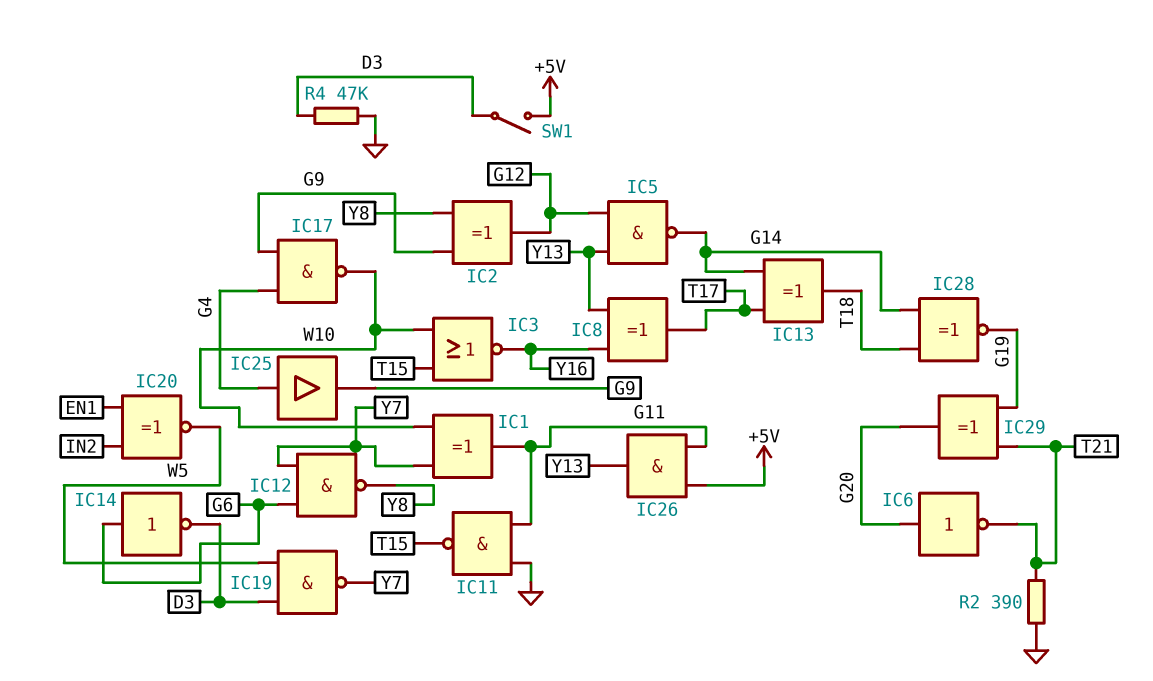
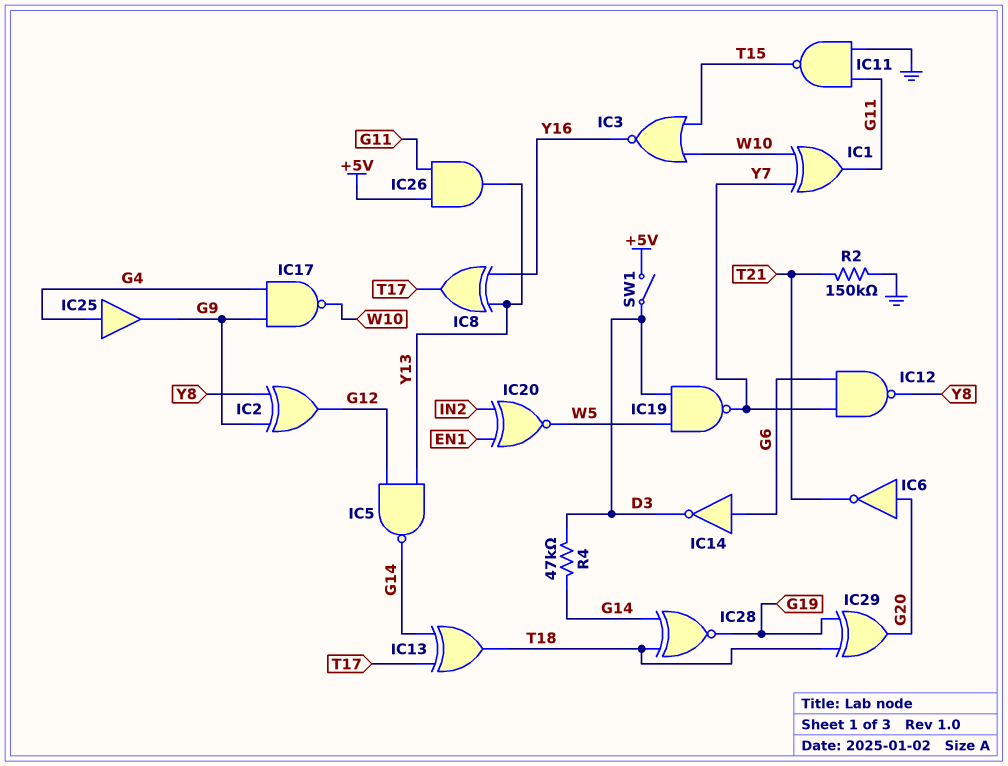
IC29: XOR (in G19, in T21, out G20) -> XOR (in G19, in T18, out G20)
R2: 390 (GND, T21) -> 150k (GND, T21)
R4: 47k (D3, GND) -> 47k (D3, G14)

